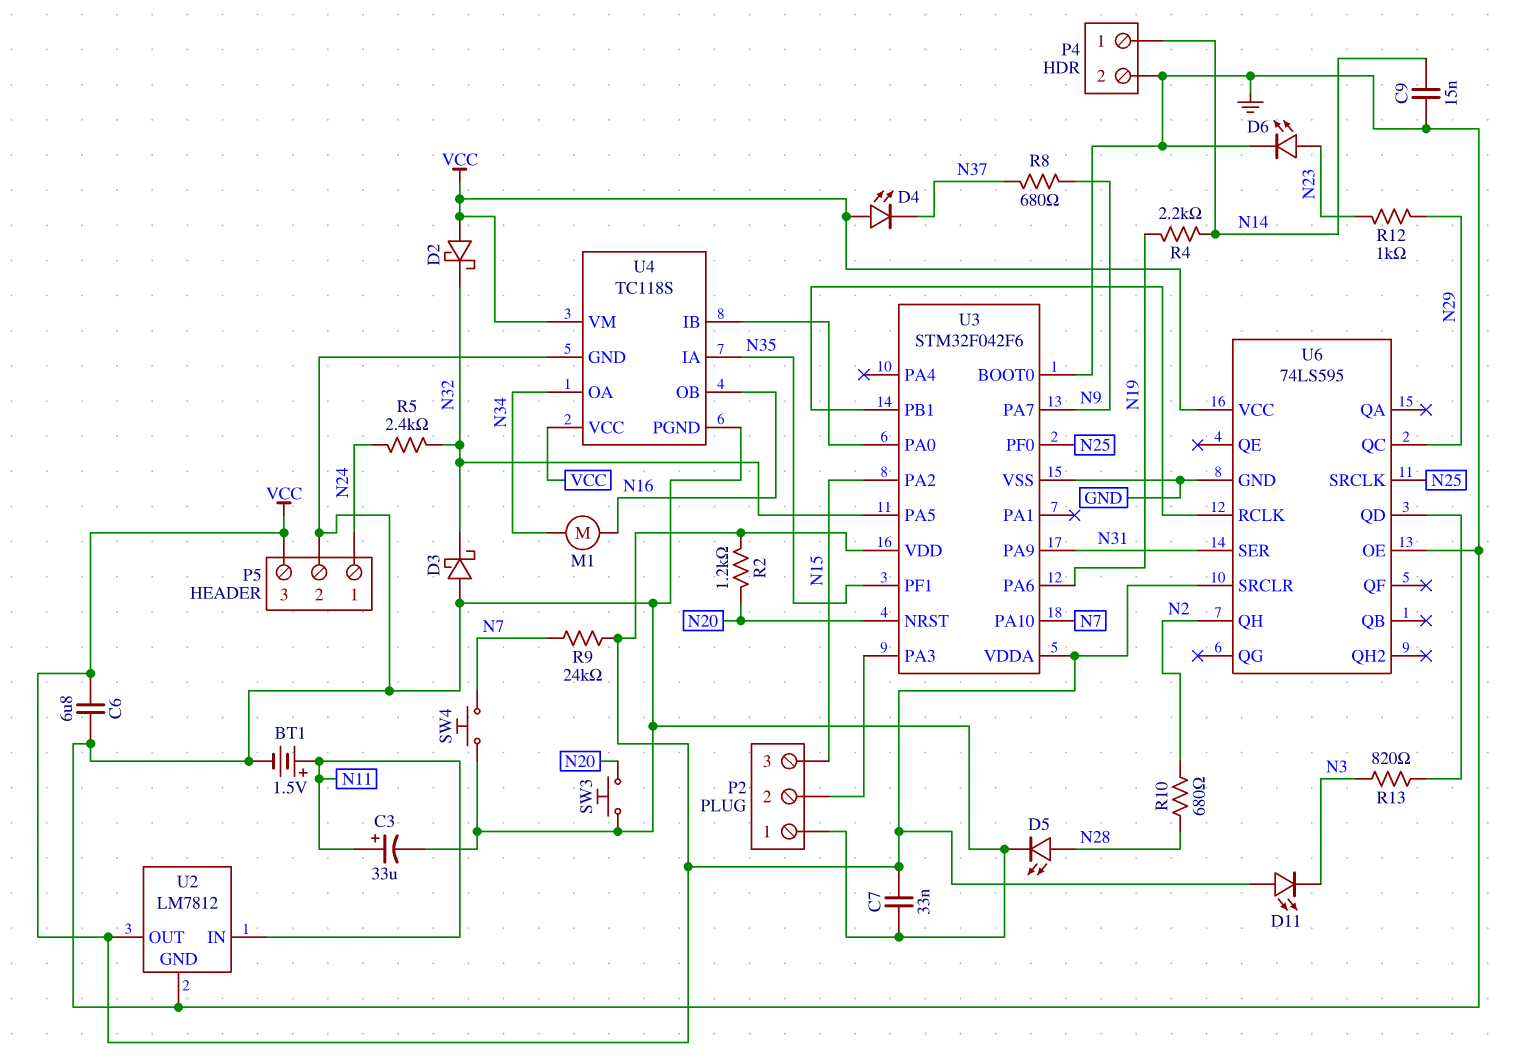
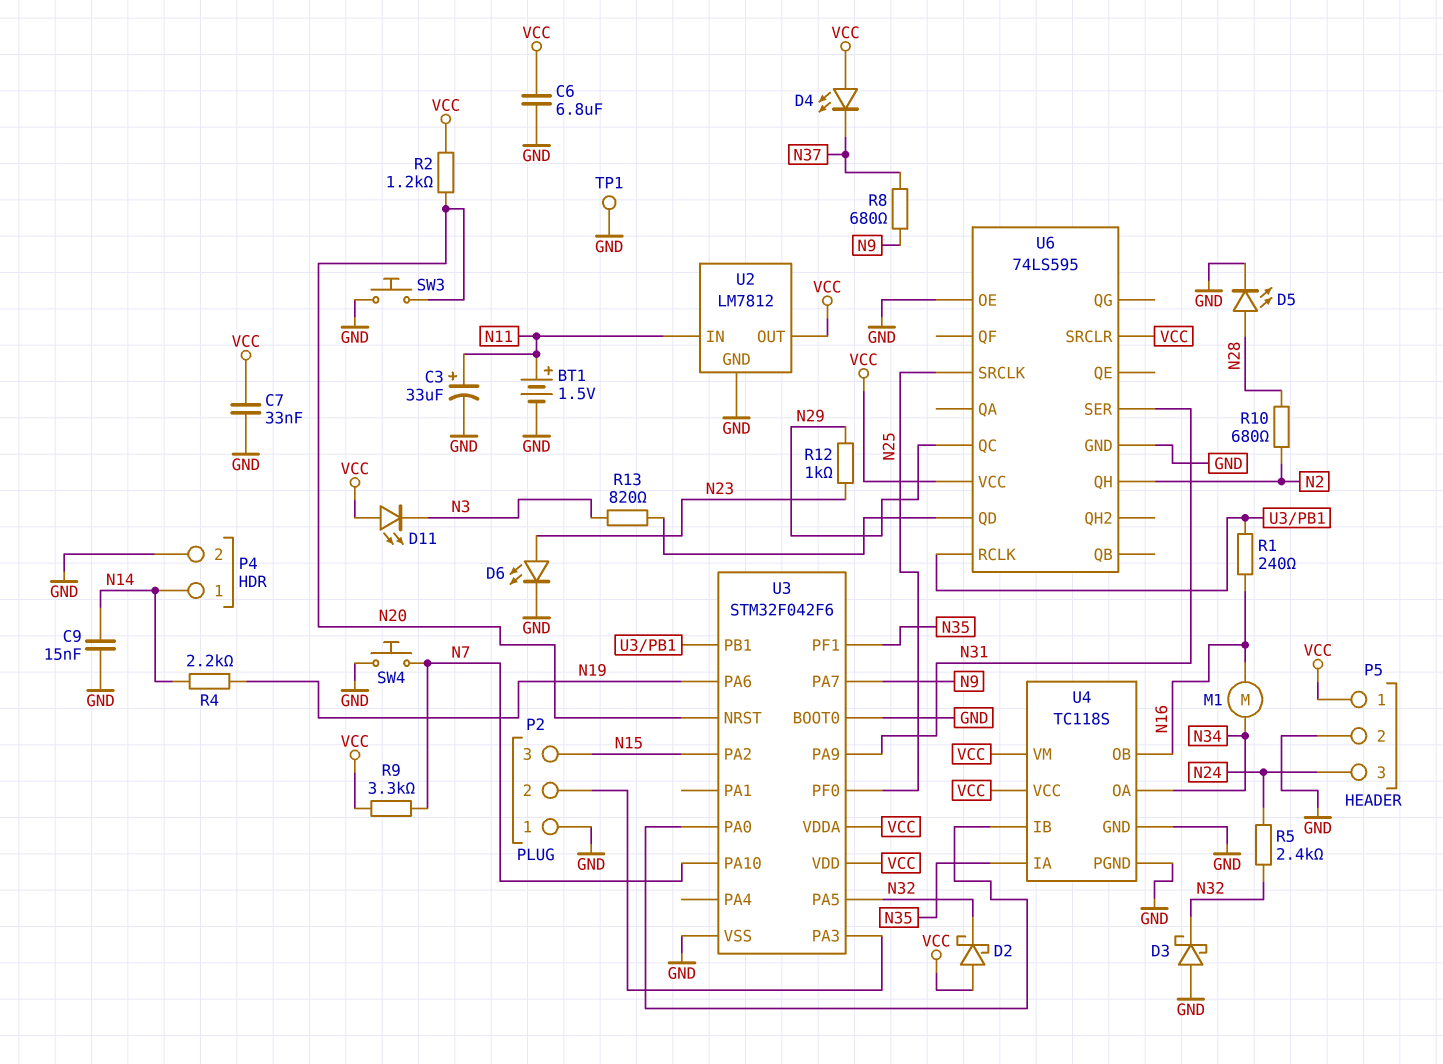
P5 pin 1: N24 -> VCC
P5 pin 3: VCC -> N24
R1: none -> 240 (N16, U3/PB1)
R9: 24k (N7, VCC) -> 3.3k (N7, VCC)
TP1: none -> test point (GND)

